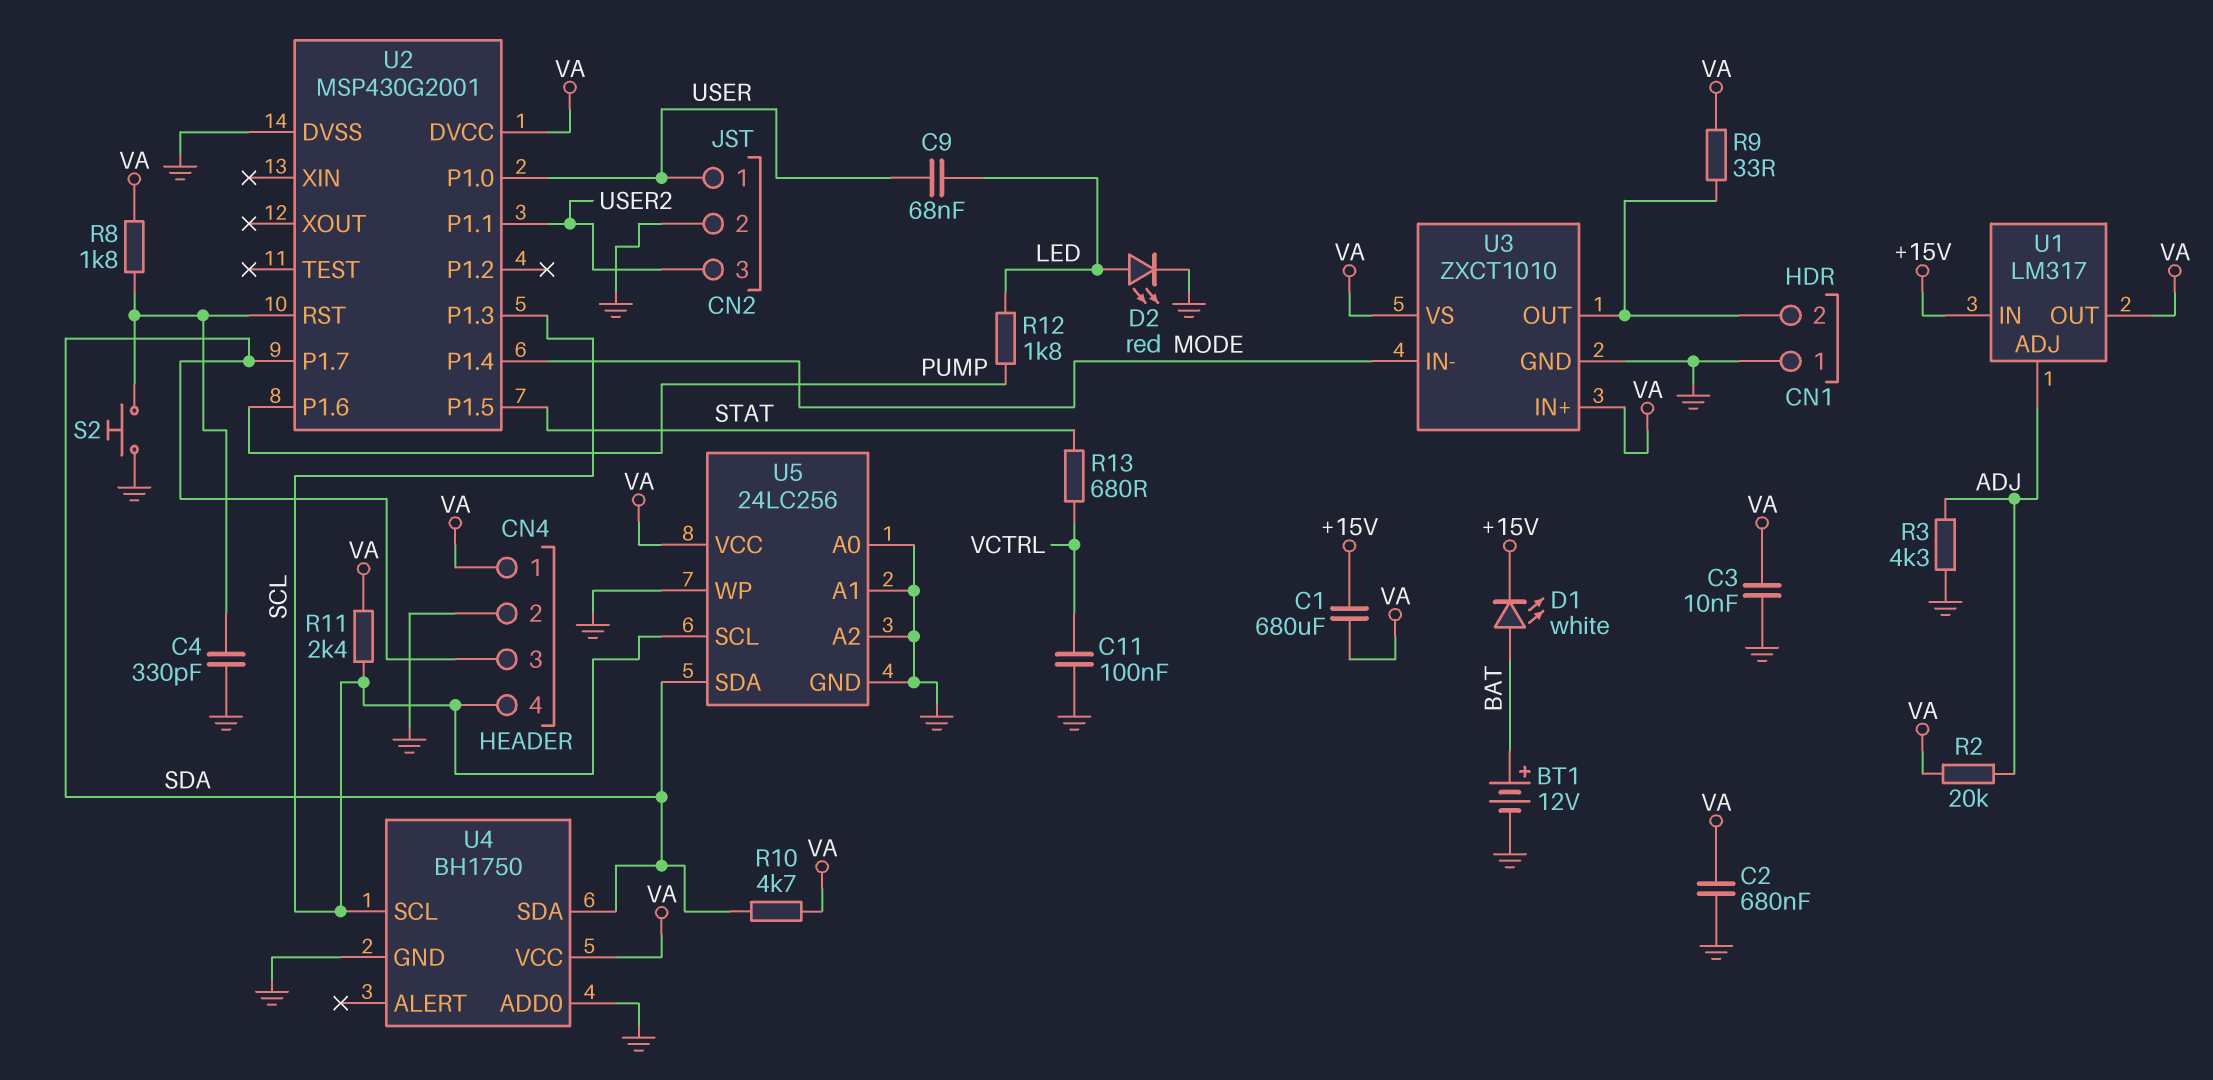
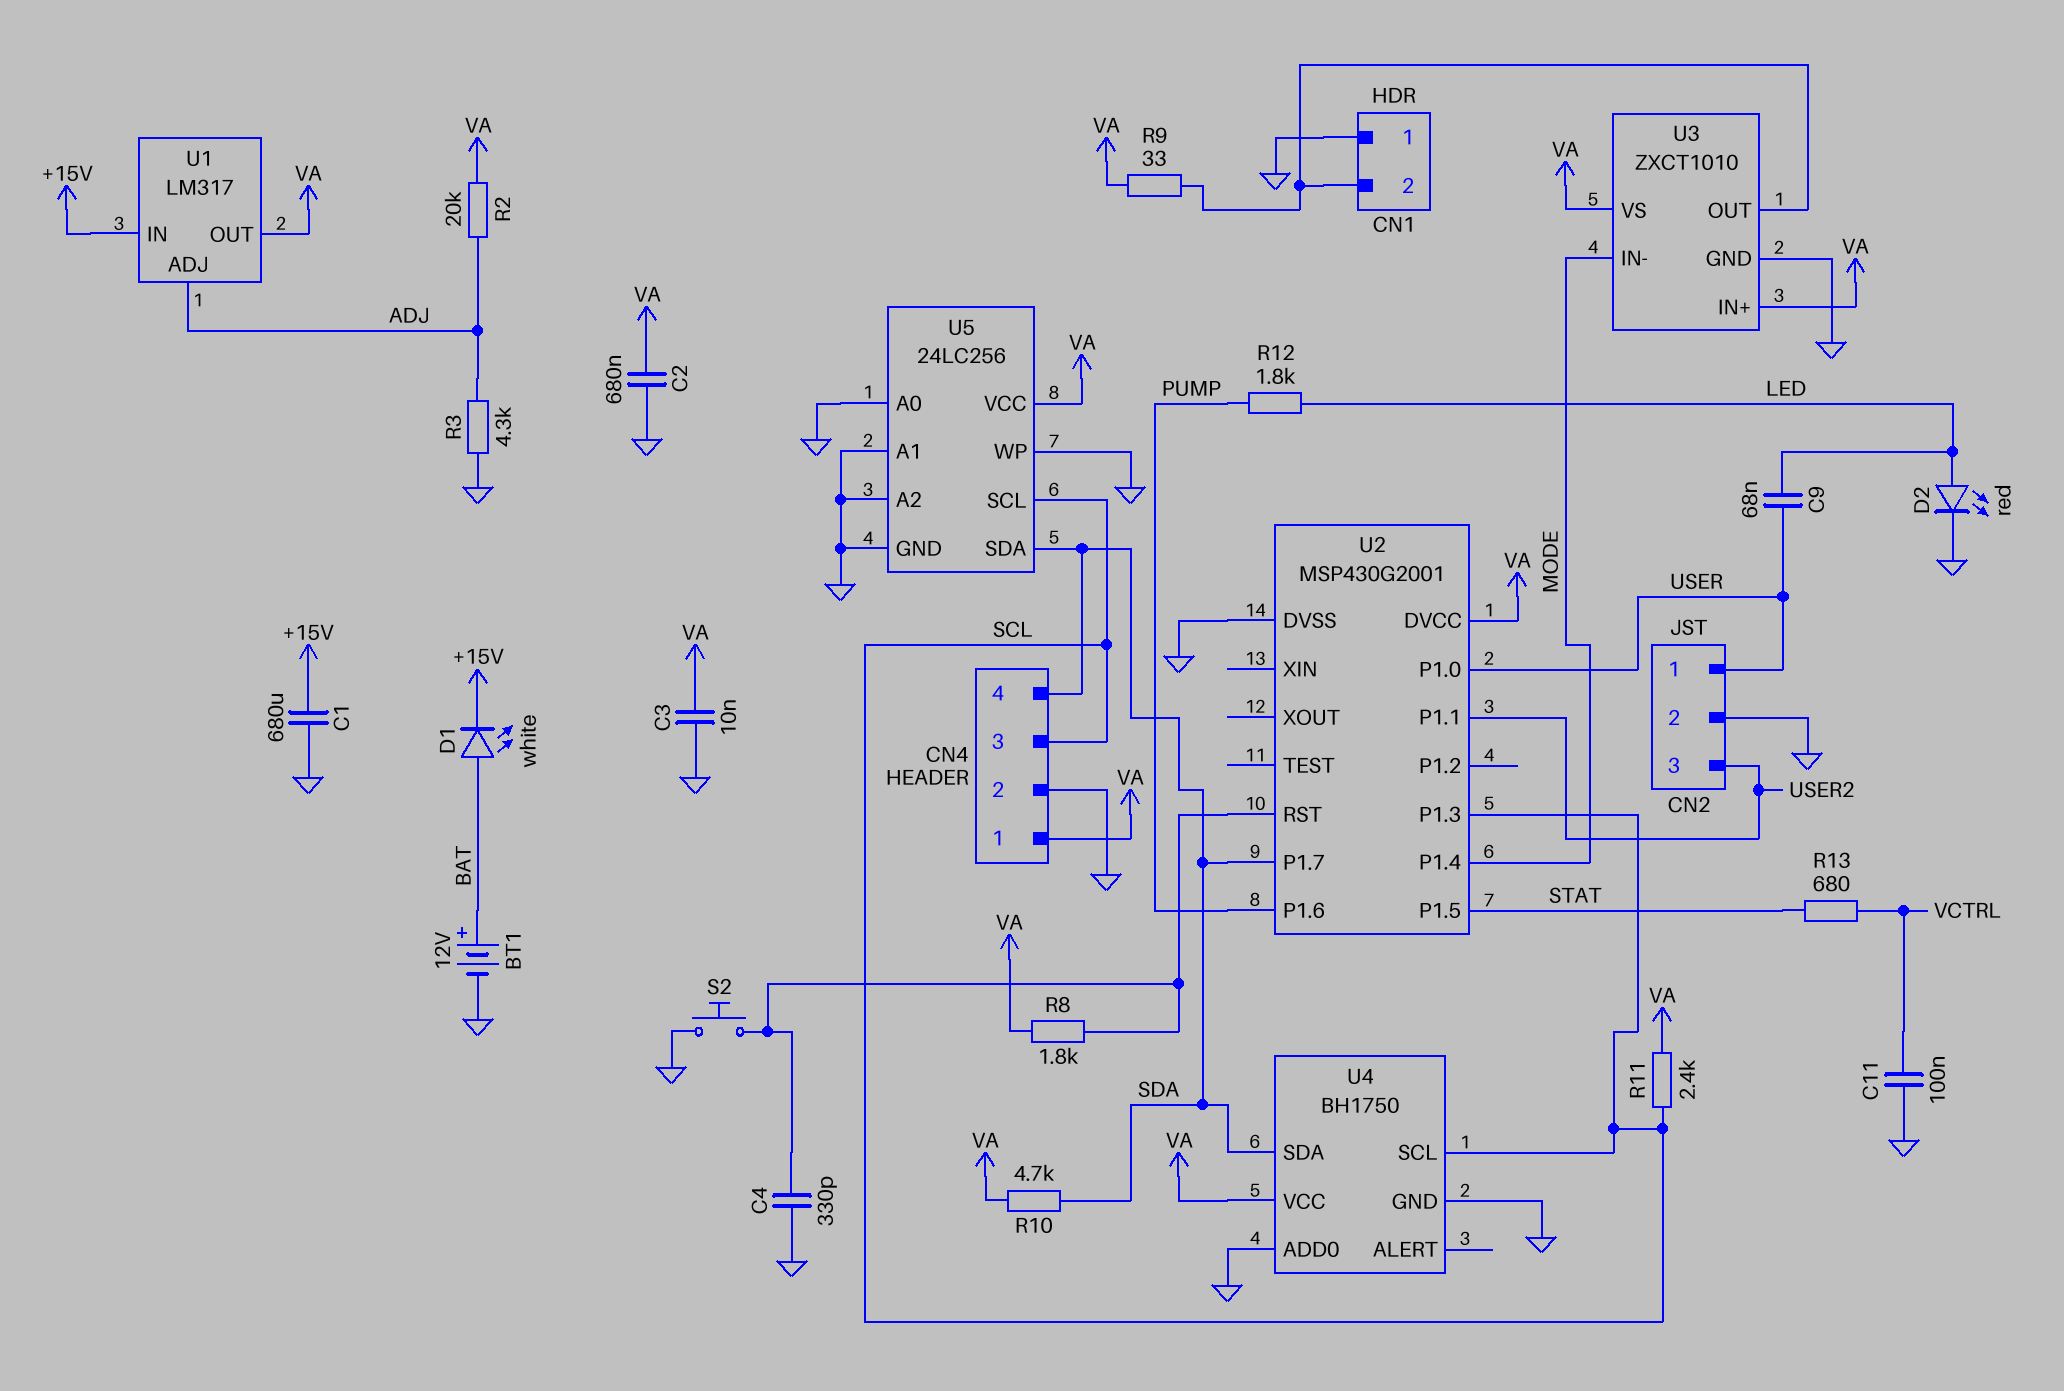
C1: 680uF (+15V, VA) -> 680uF (+15V, GND)
CN4 pin 3: SDA -> SCL
CN4 pin 4: SCL -> SDA

